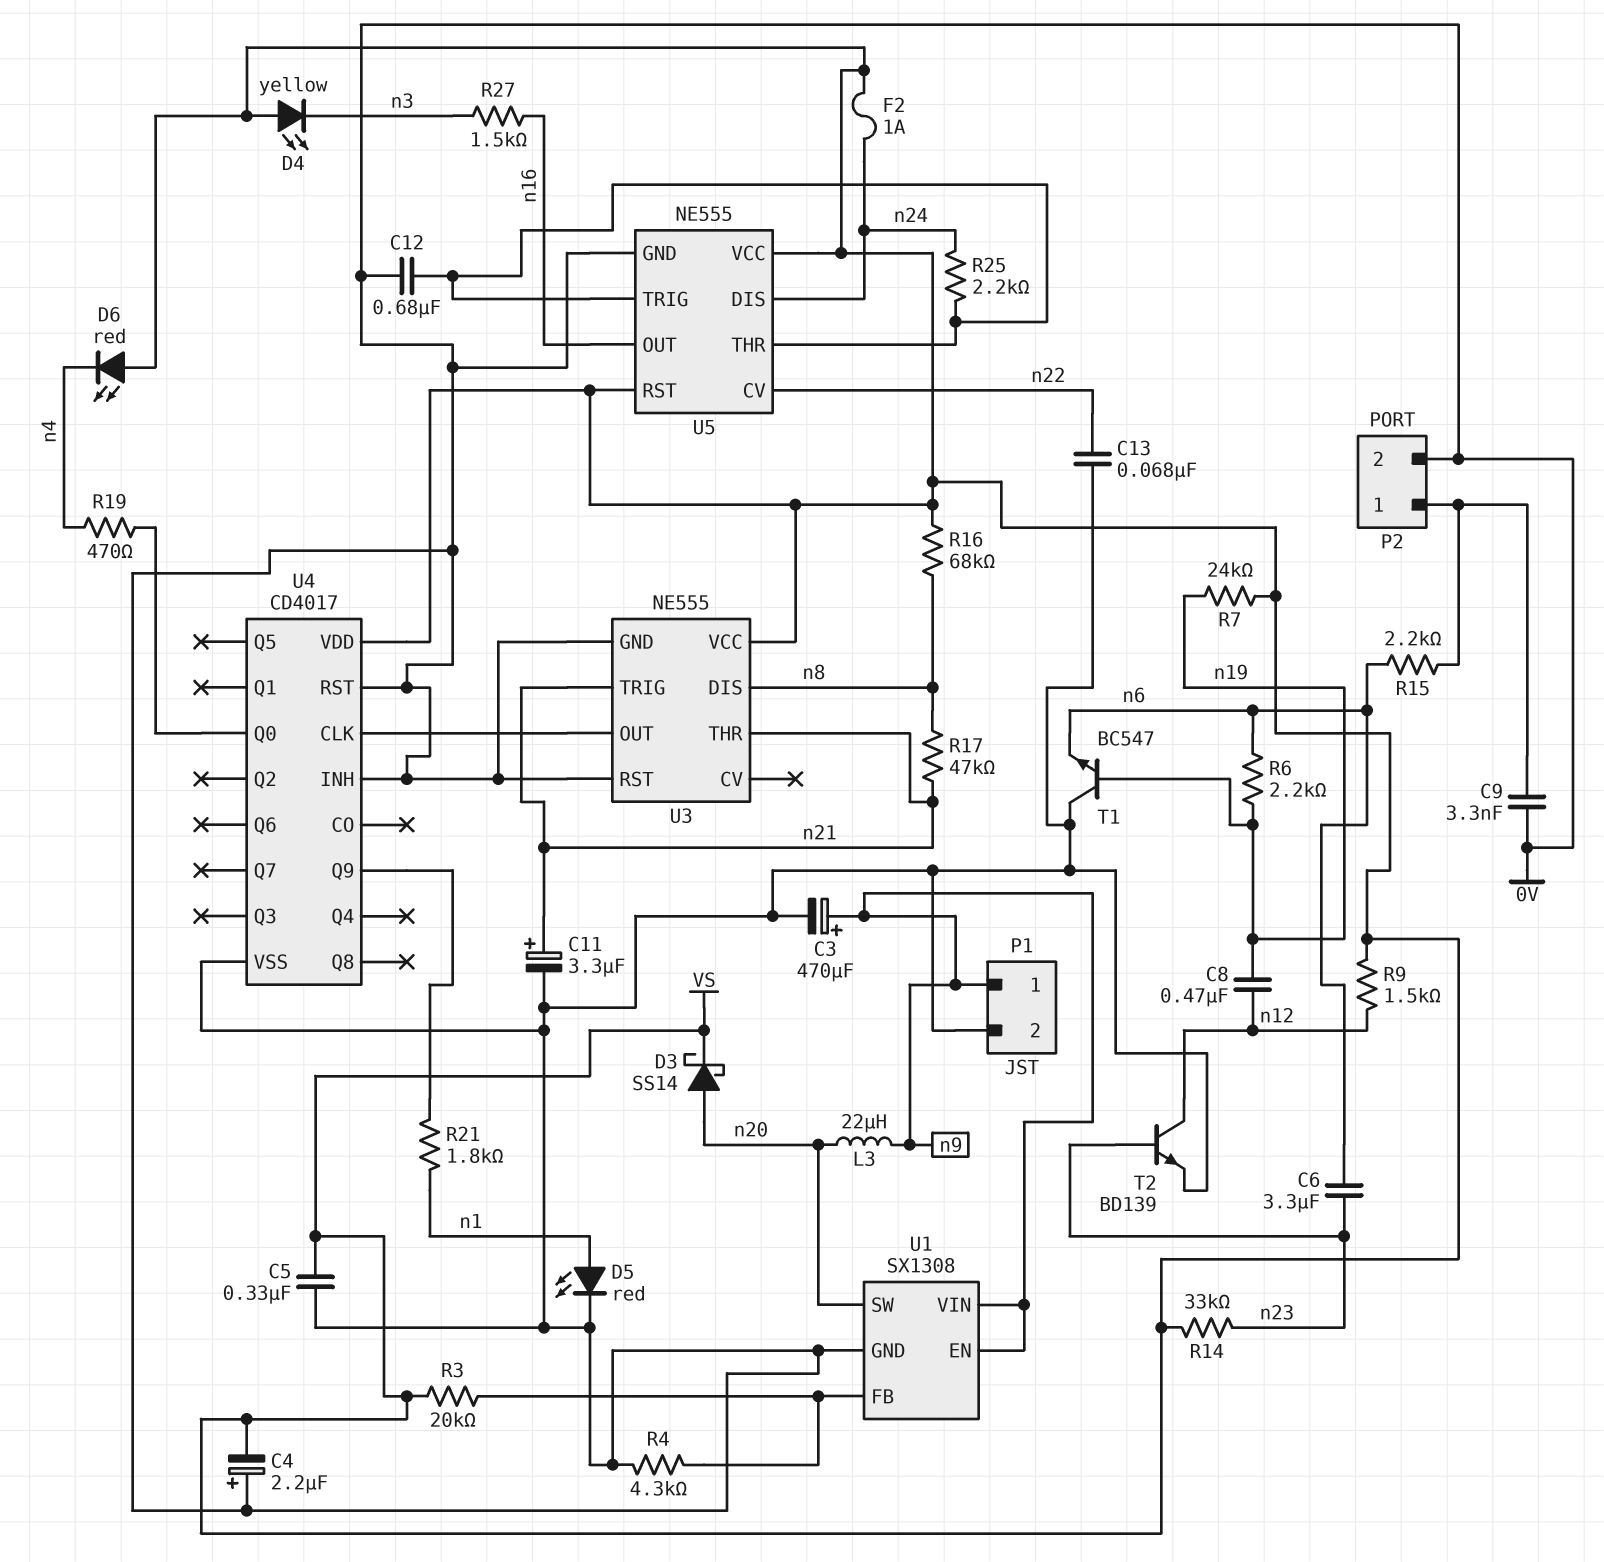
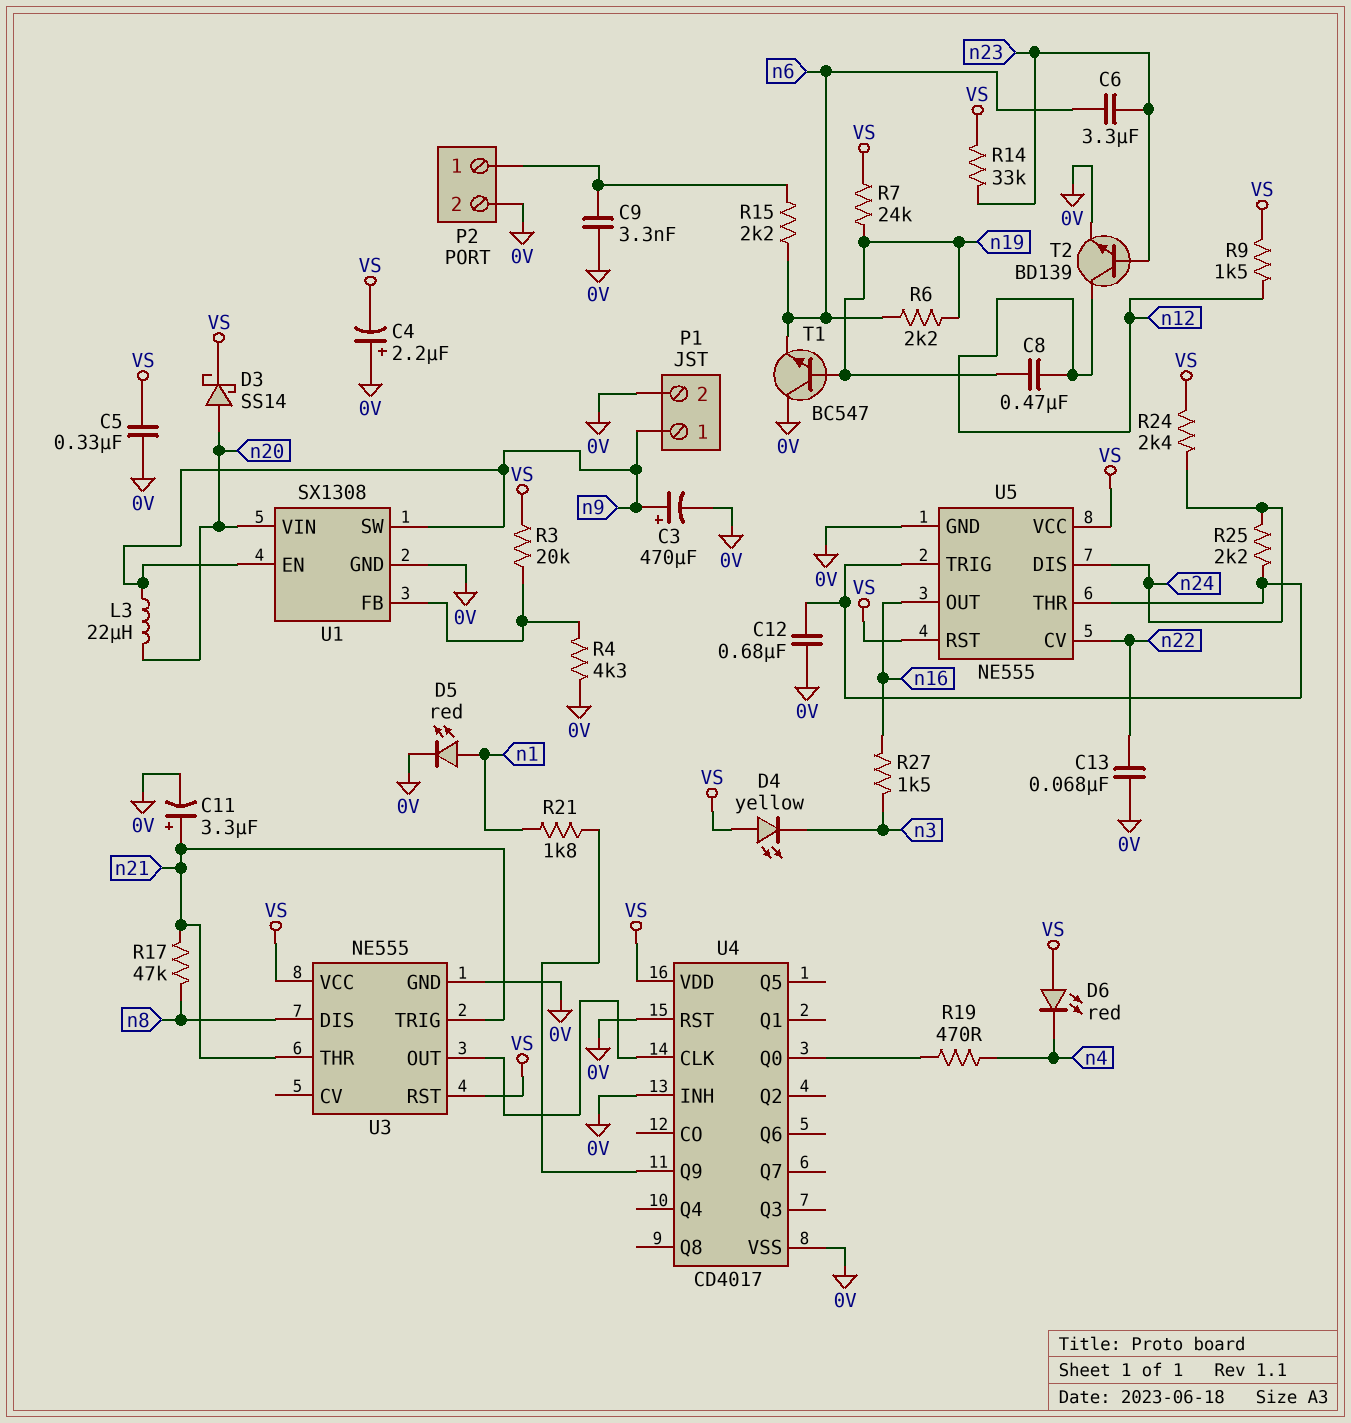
F2: 1A (VS, n24) -> none
R16: 68k (VS, n8) -> none
R24: none -> 2.4k (VS, n24)
U1 pin SW: n20 -> n9
U1 pin VIN: n9 -> n20
U3 pin RST: 0V -> VS

